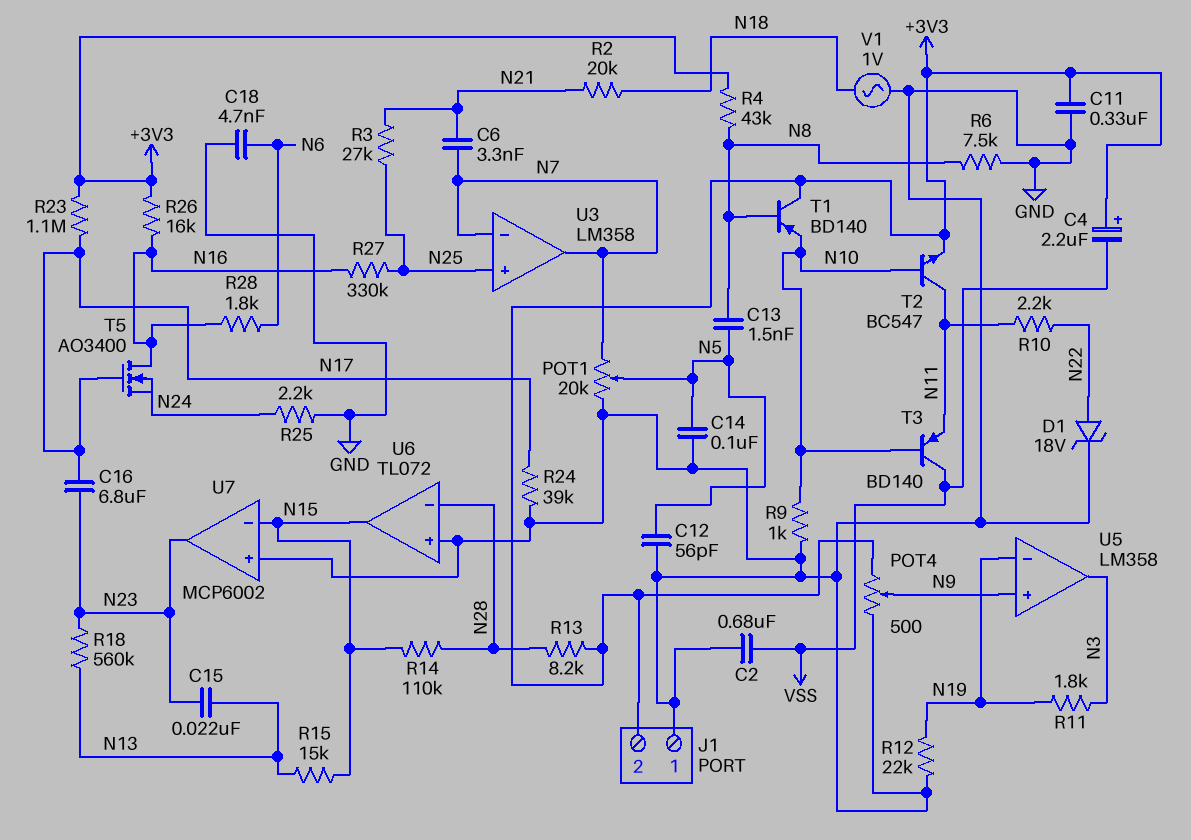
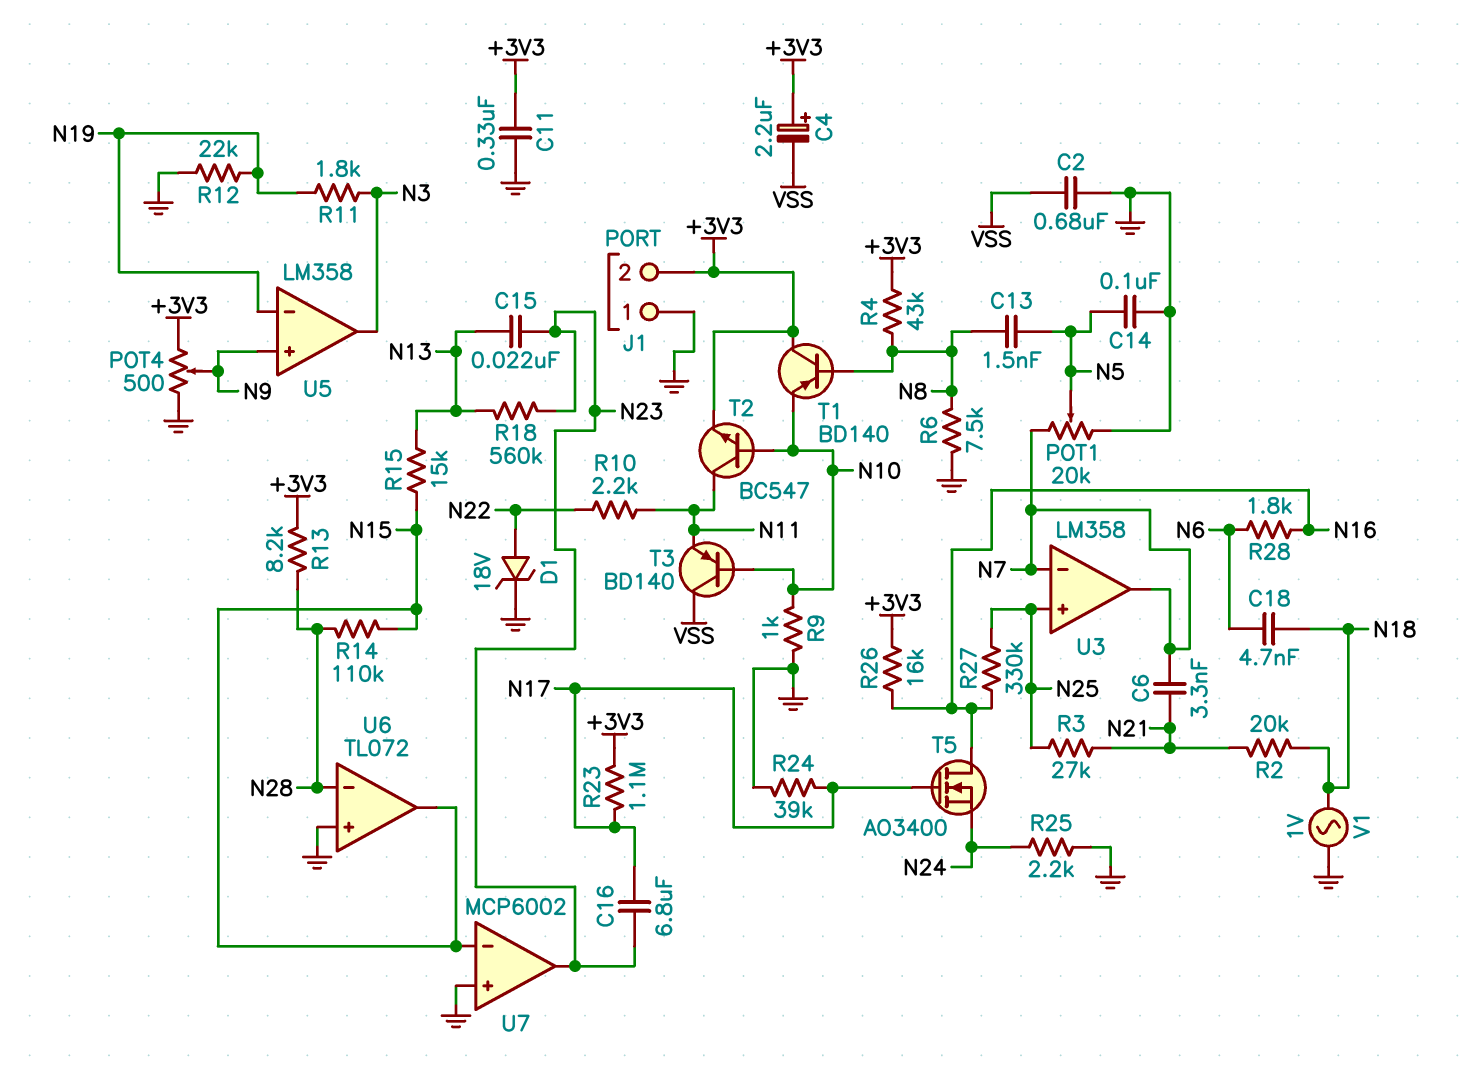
C12: 56pF (GND, N5) -> none
C18: 4.7nF (GND, N6) -> 4.7nF (N6, N18)

